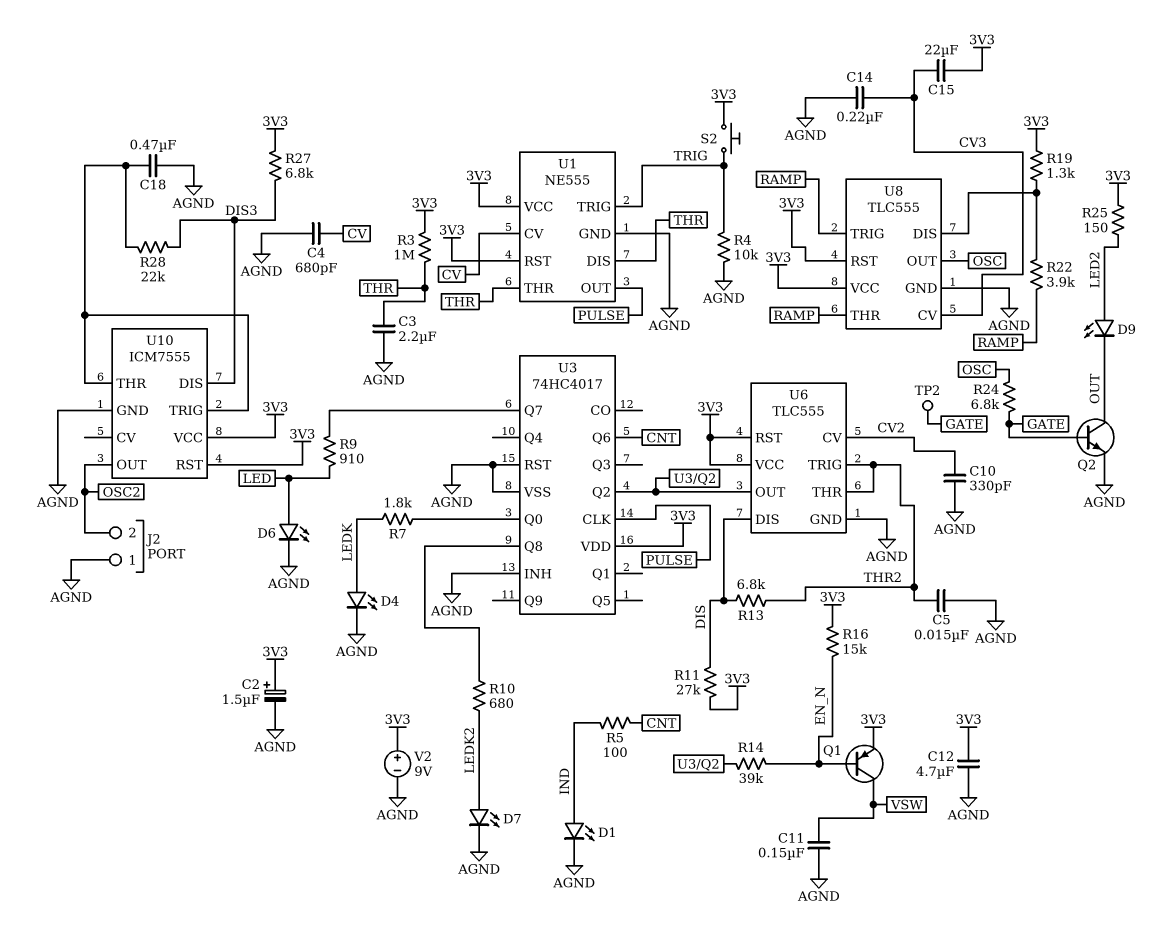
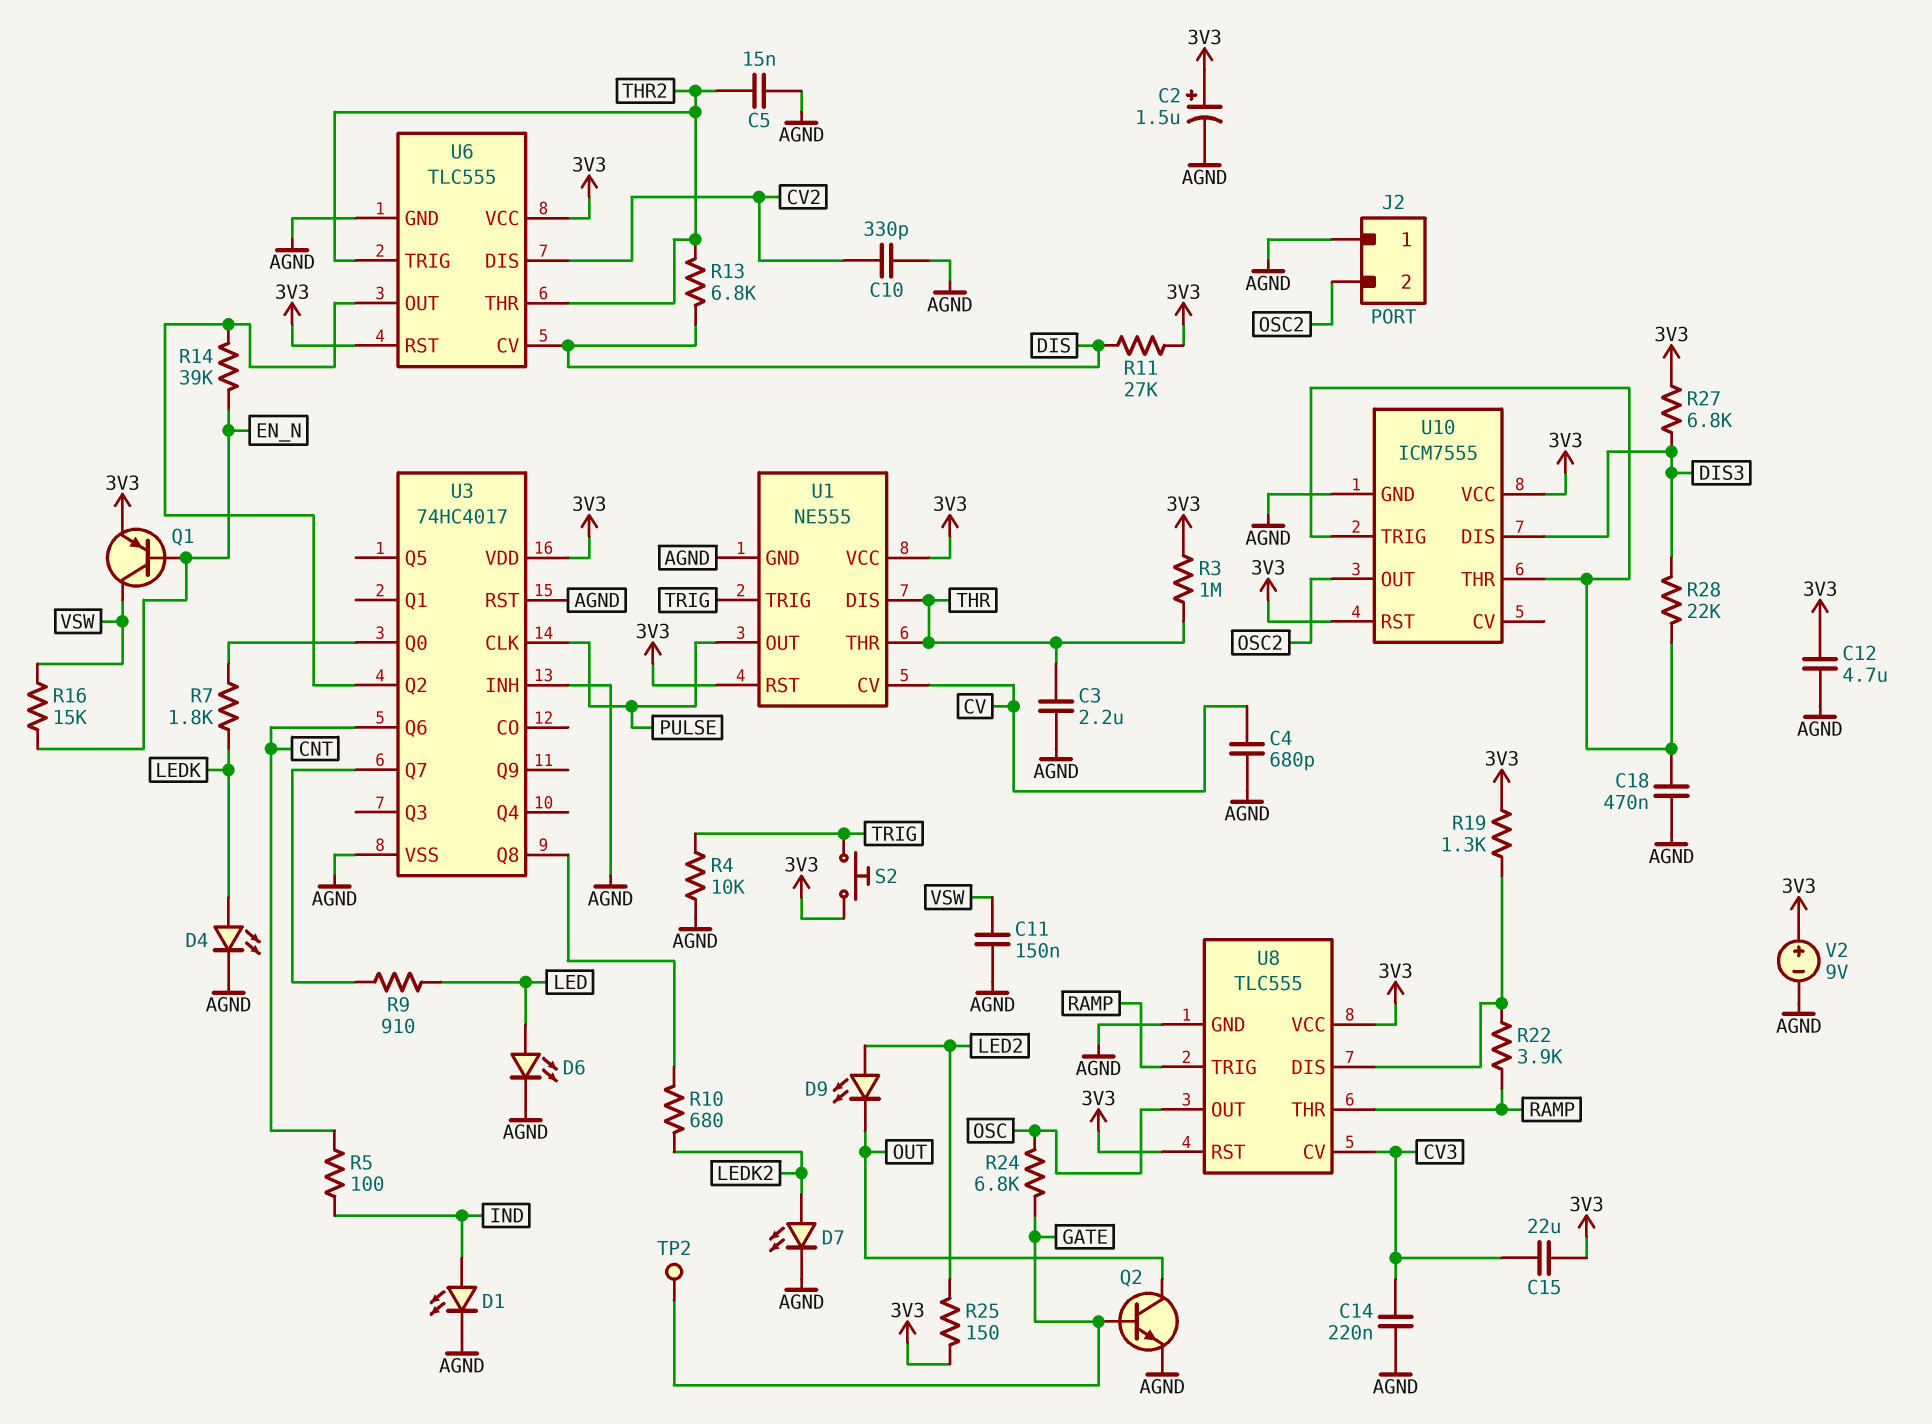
R16: 15k (3V3, EN_N) -> 15k (EN_N, VSW)
U6 pin CV: CV2 -> DIS
U6 pin DIS: DIS -> CV2

